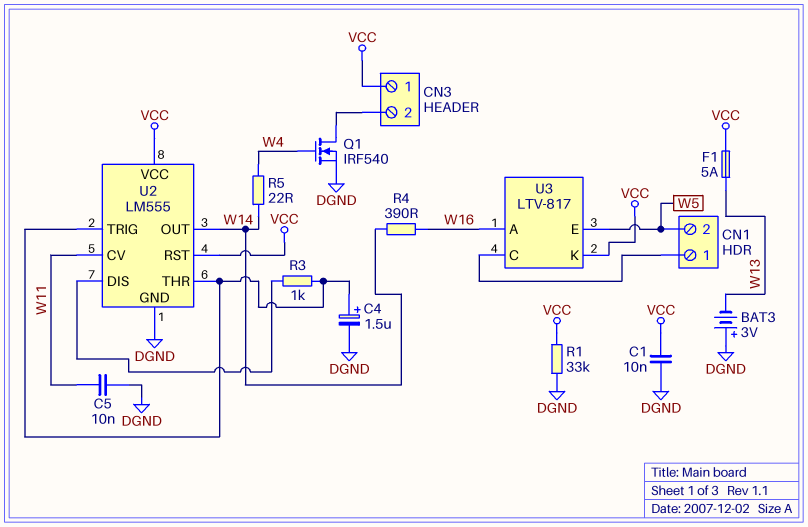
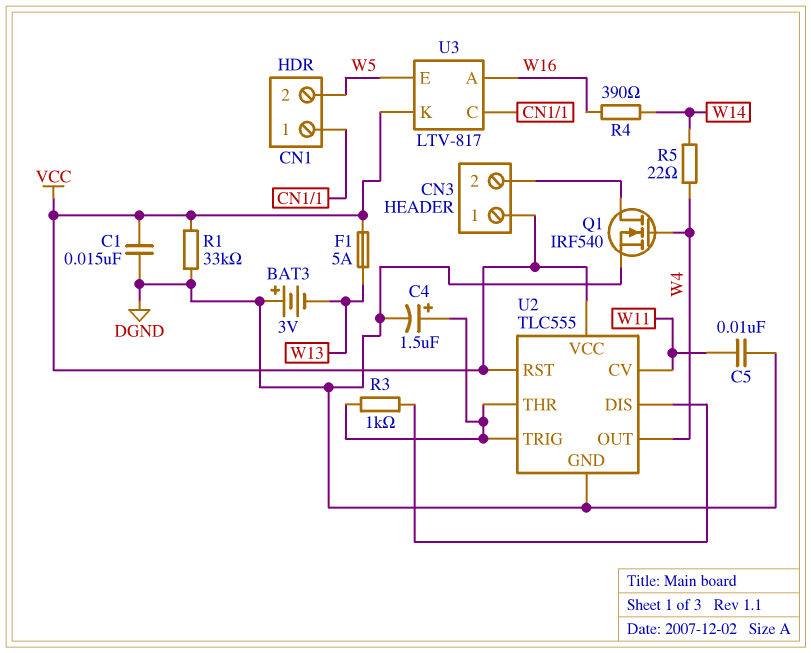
C1: 10nF (DGND, VCC) -> 15nF (DGND, VCC)
U2: LM555 -> TLC555
U2 pin OUT: W14 -> W4

